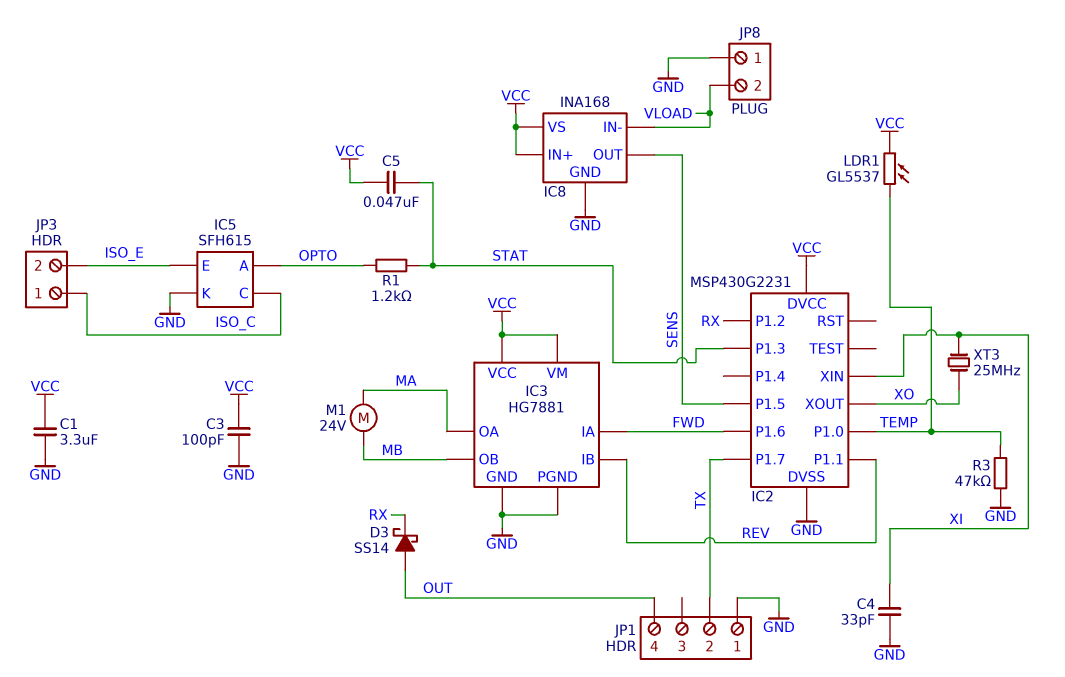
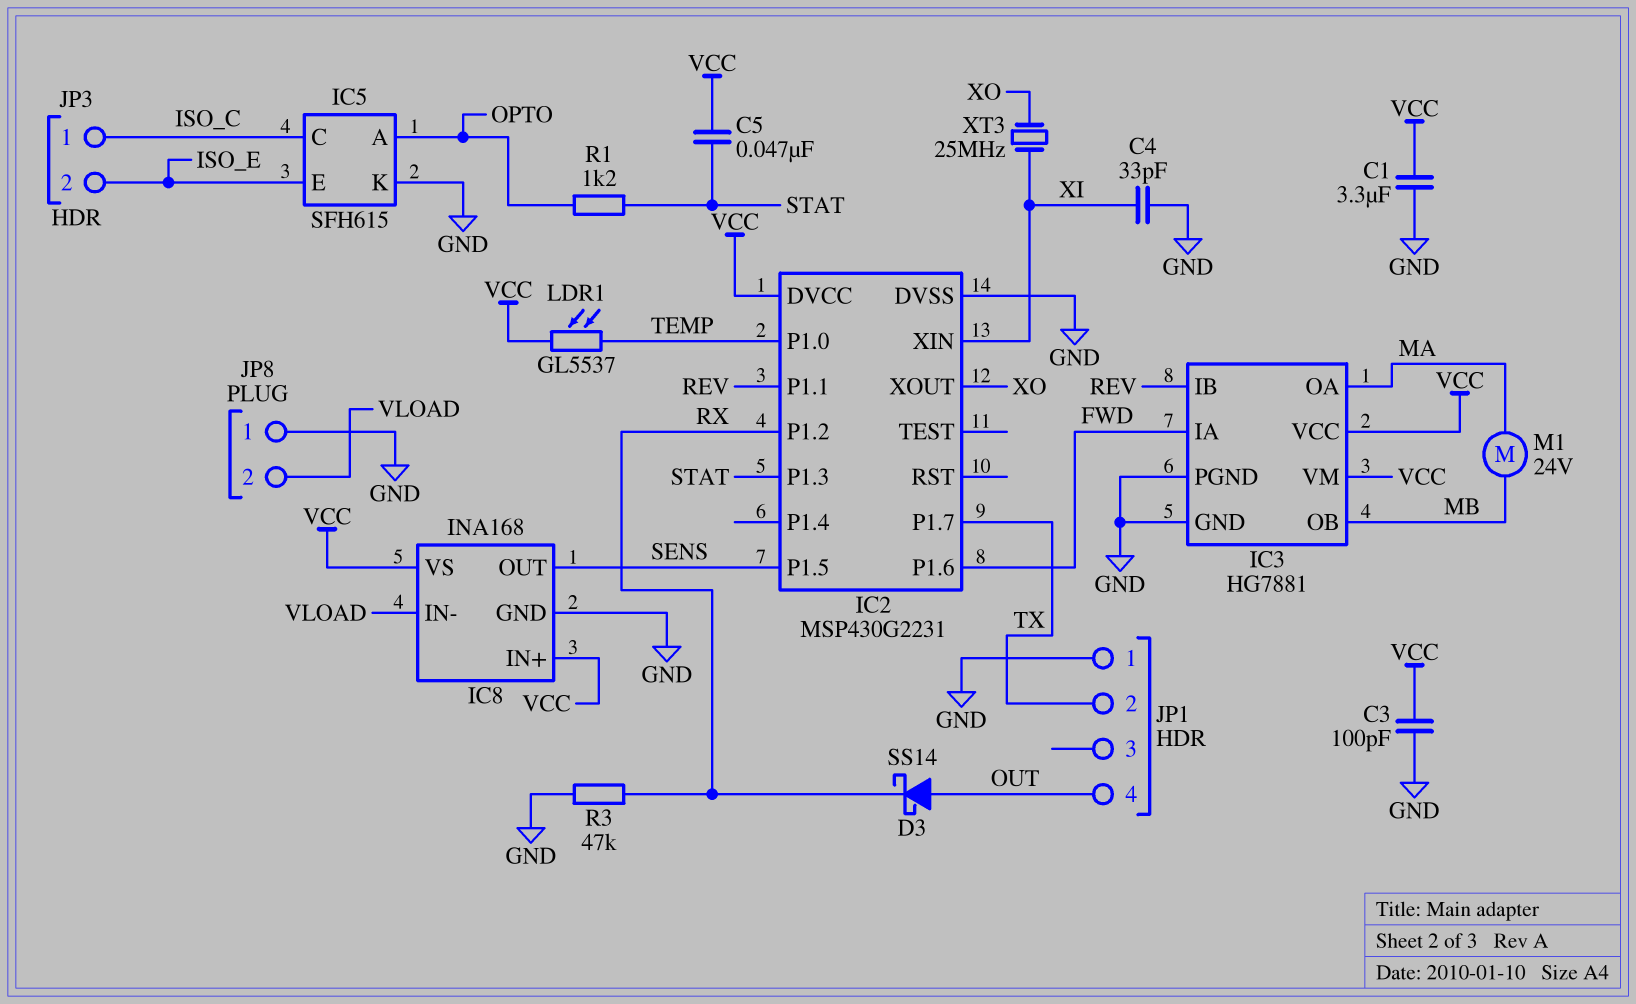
R3: 47k (GND, TEMP) -> 47k (GND, RX)

